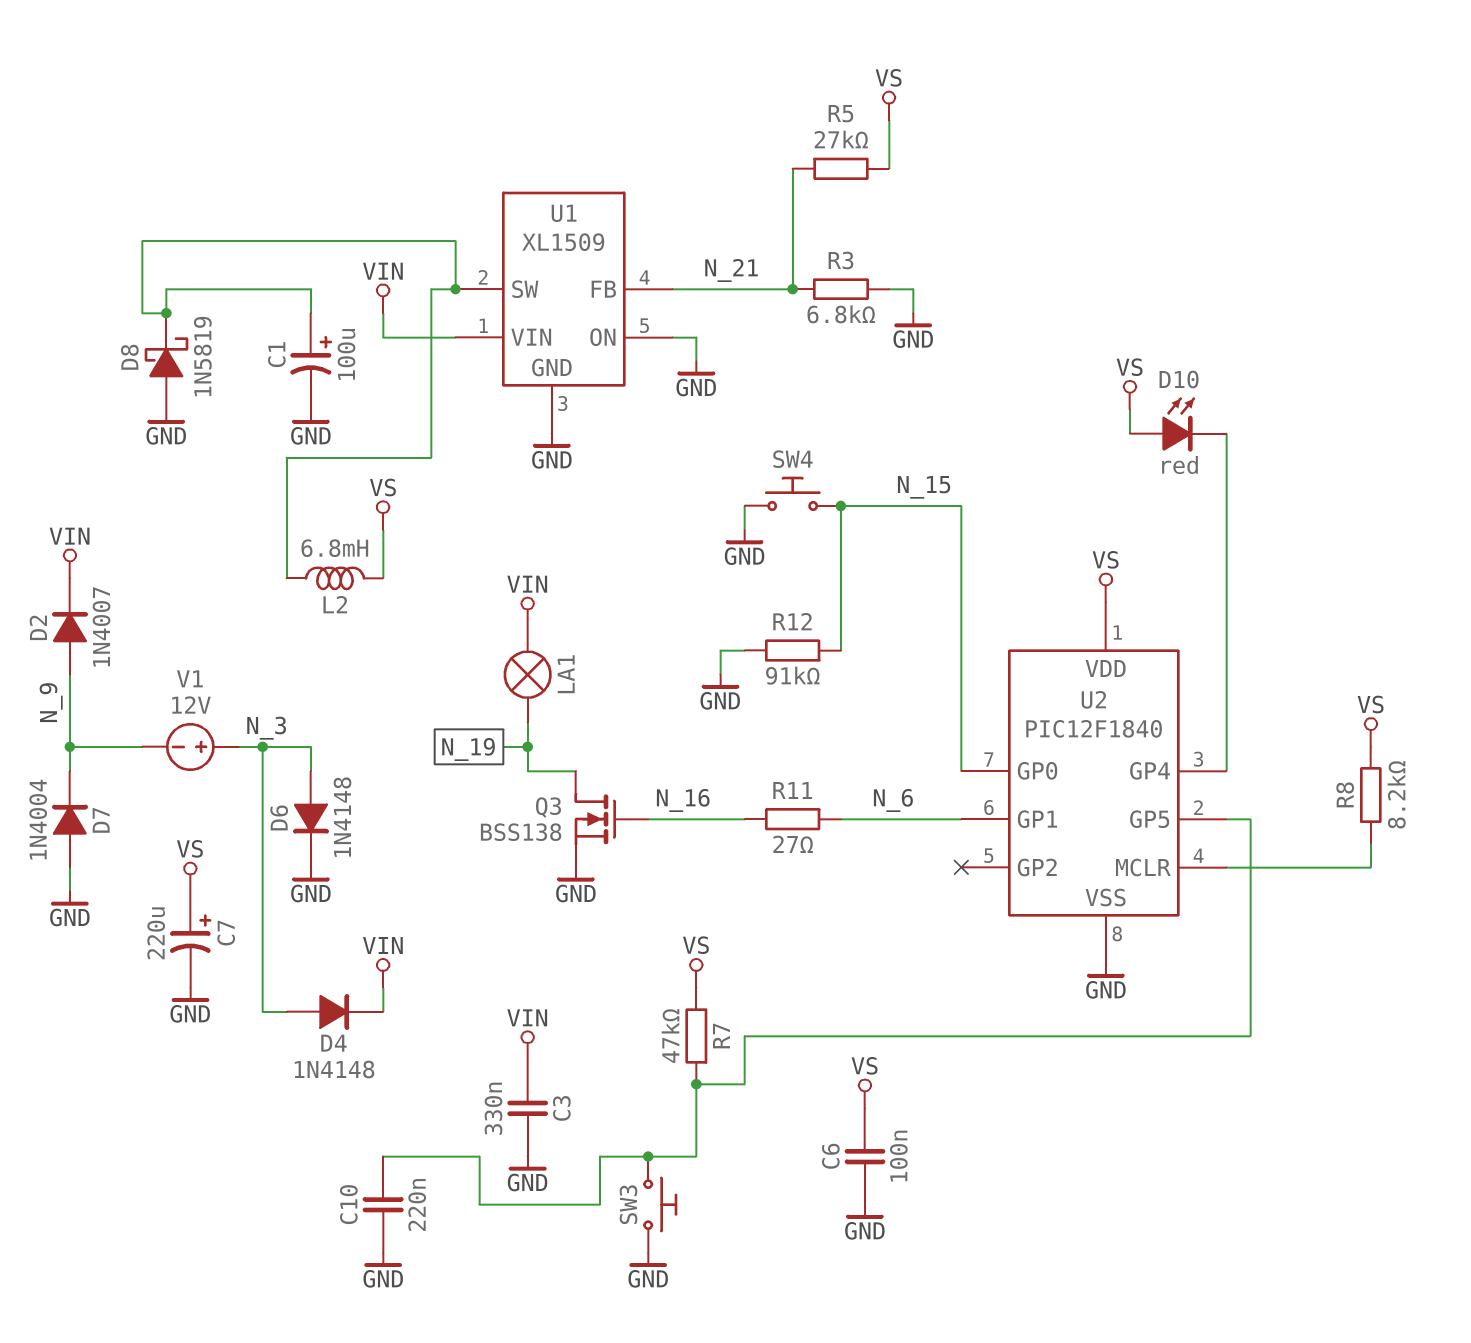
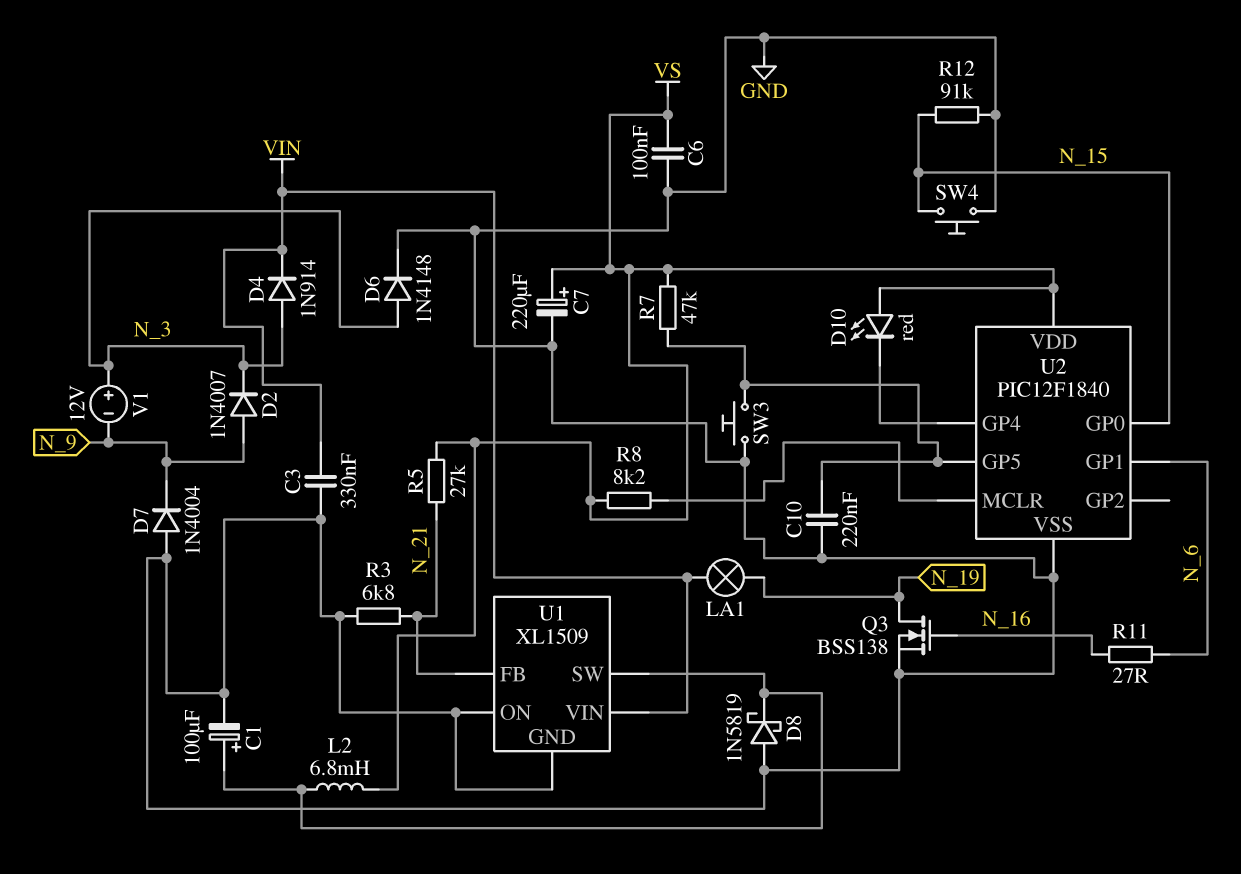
D2: diode 1N4007 (A N_9, K VIN) -> diode 1N4007 (A N_9, K N_3)
D4: diode 1N4148 (A N_3, K VIN) -> diode 1N914 (A N_3, K VIN)

